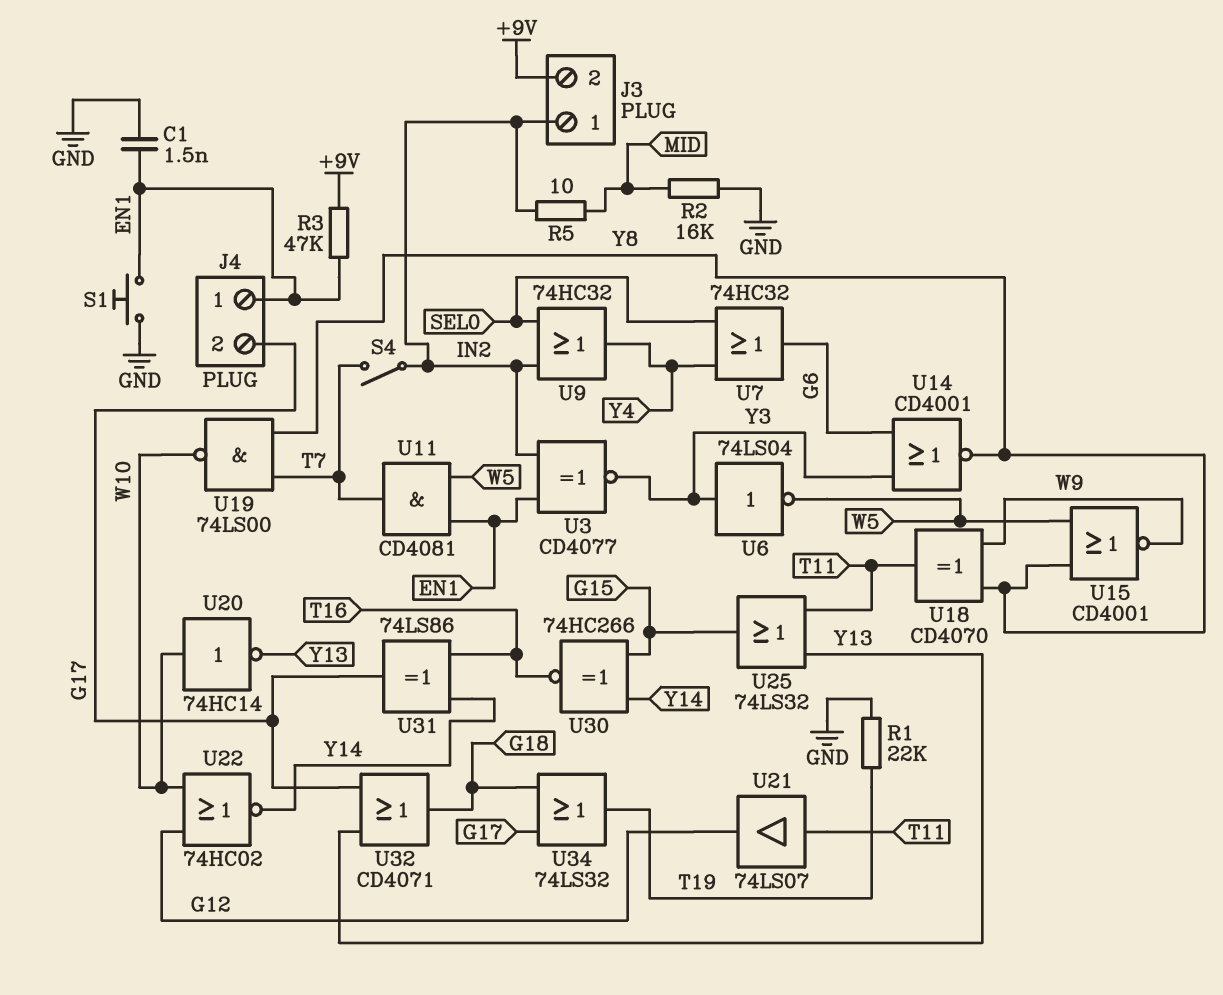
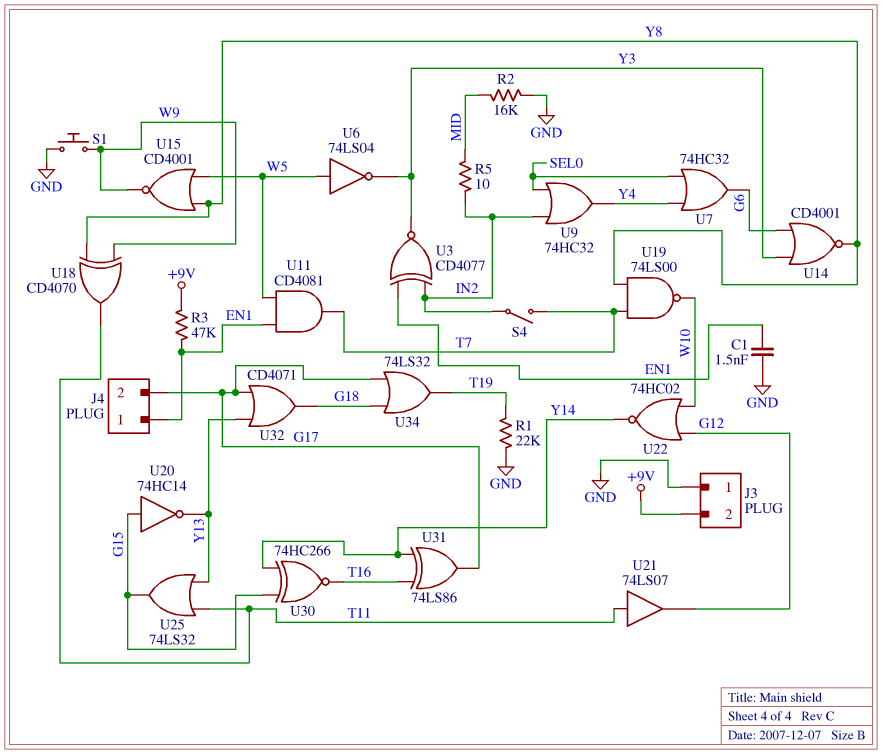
J3 pin 1: IN2 -> GND
S1: button (EN1, GND) -> button (GND, W9)
U6: NOT 74LS04 (in Y3, out W5) -> NOT 74LS04 (in W5, out Y3)
U20: NOT 74HC14 (in W10, out Y13) -> NOT 74HC14 (in G15, out Y13)

